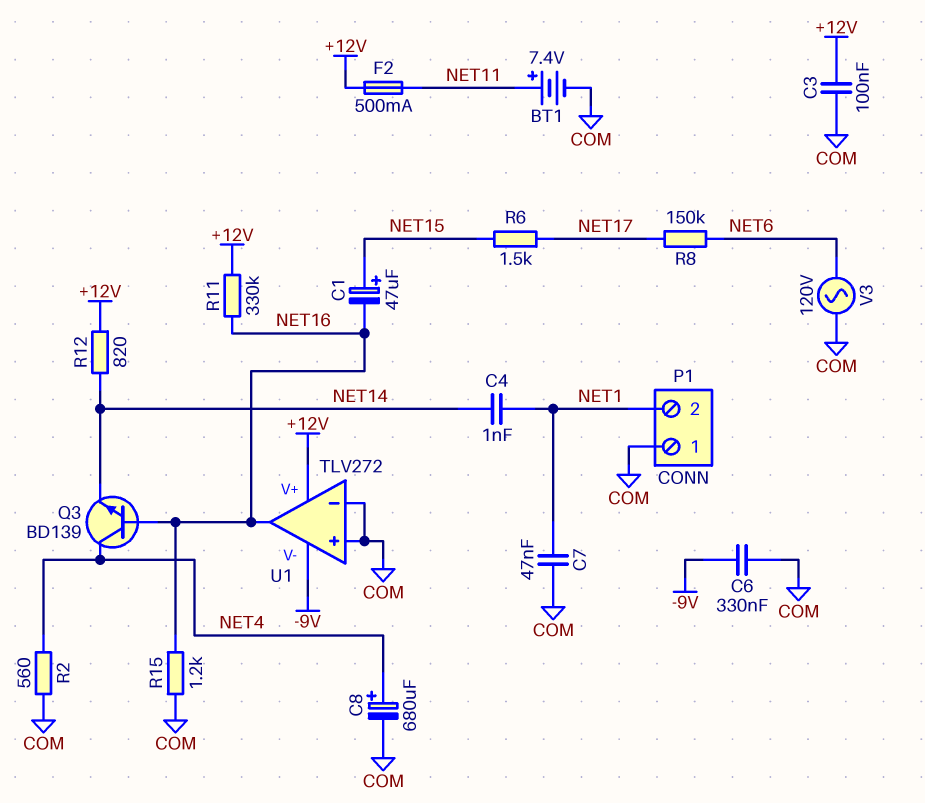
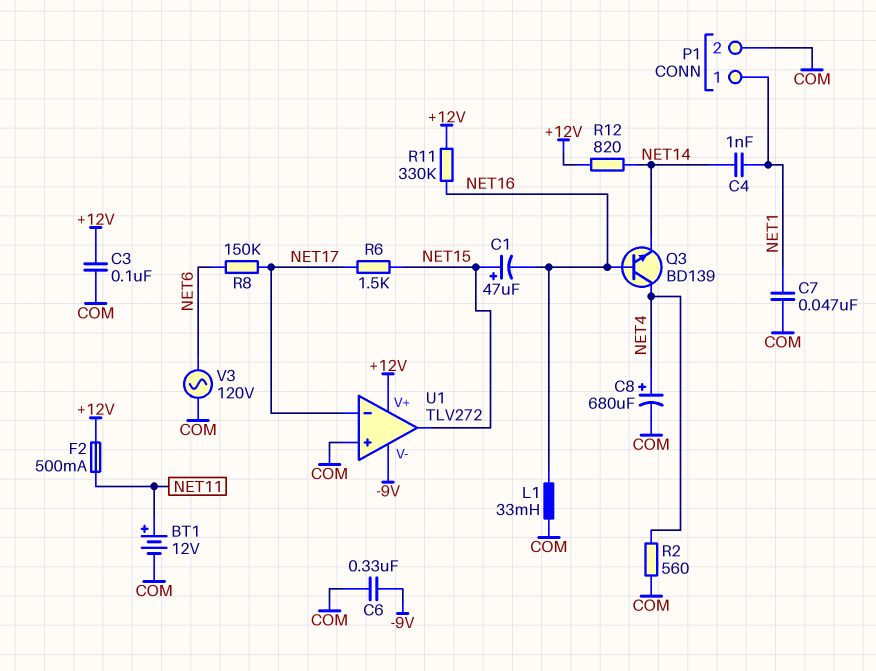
BT1: 7.4V (plus NET11, minus COM) -> 12V (plus NET11, minus COM)
L1: none -> 33mH (COM, NET16)
P1 pin 1: COM -> NET1
P1 pin 2: NET1 -> COM
R15: 1.2k (COM, NET16) -> none
U1 pin in-: COM -> NET17
U1 pin out: NET16 -> NET15

